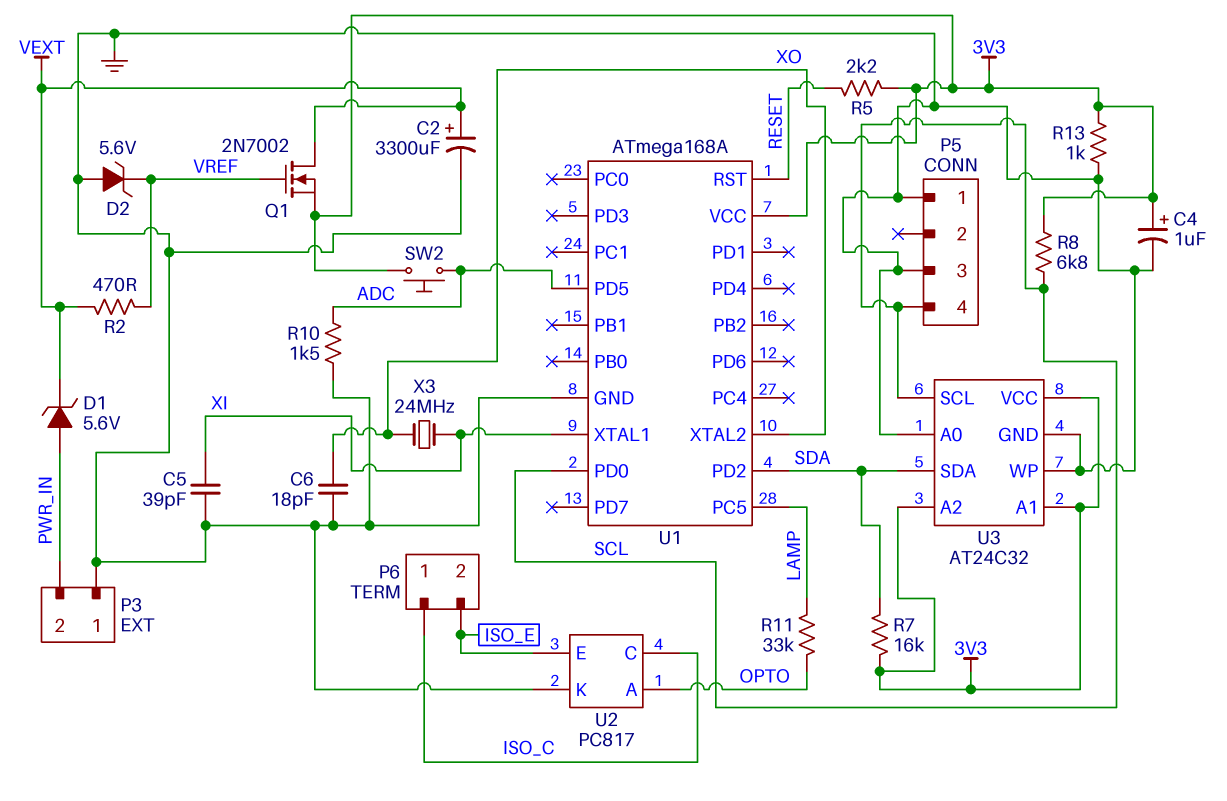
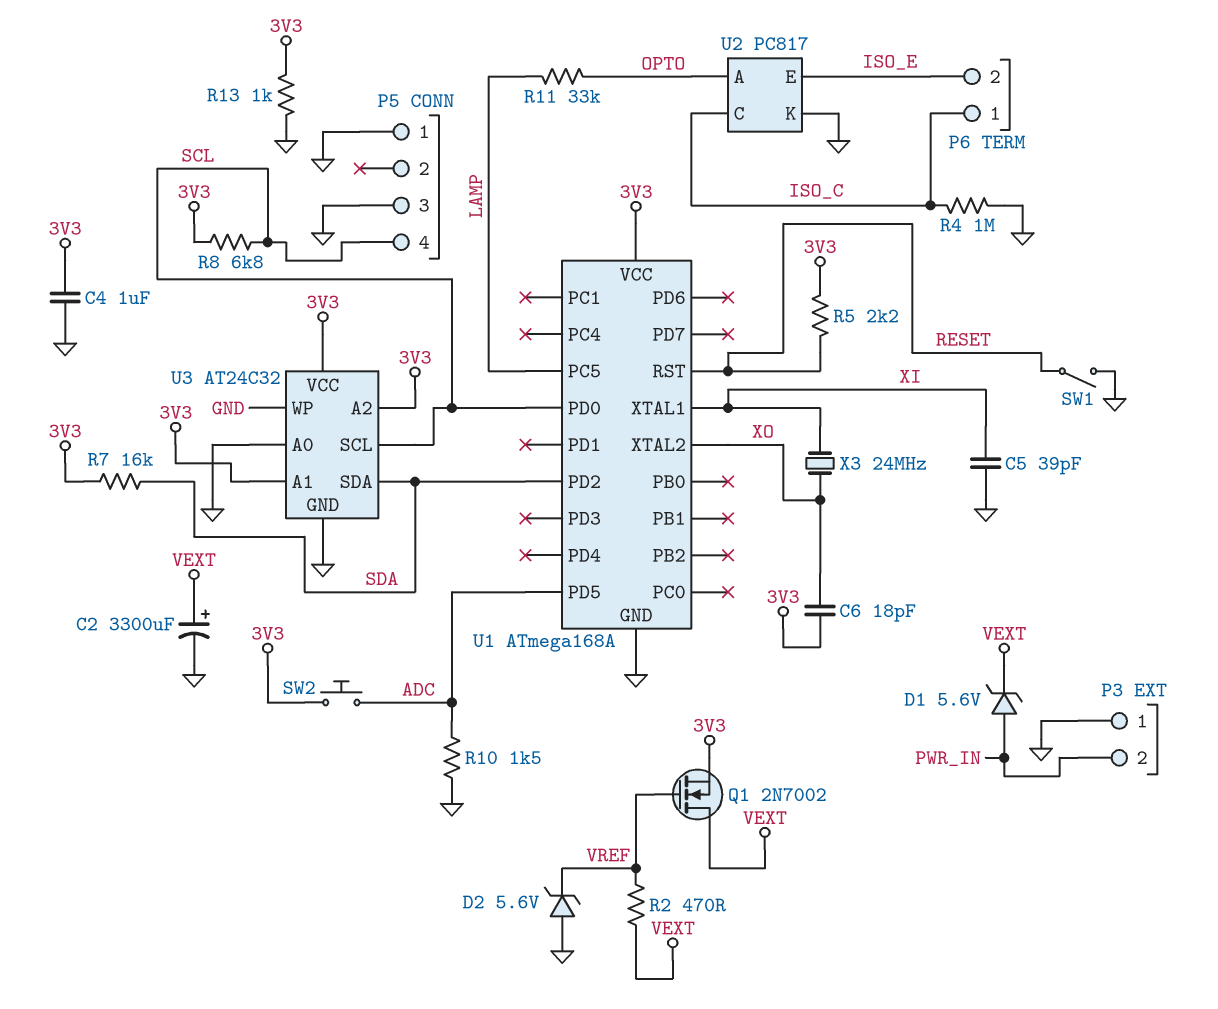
C4: 1uF (plus 3V3, minus GND) -> 1uF (3V3, GND)
C6: 18pF (GND, XO) -> 18pF (3V3, XO)
R4: none -> 1M (GND, ISO_C)
SW1: none -> switch (GND, RESET)

